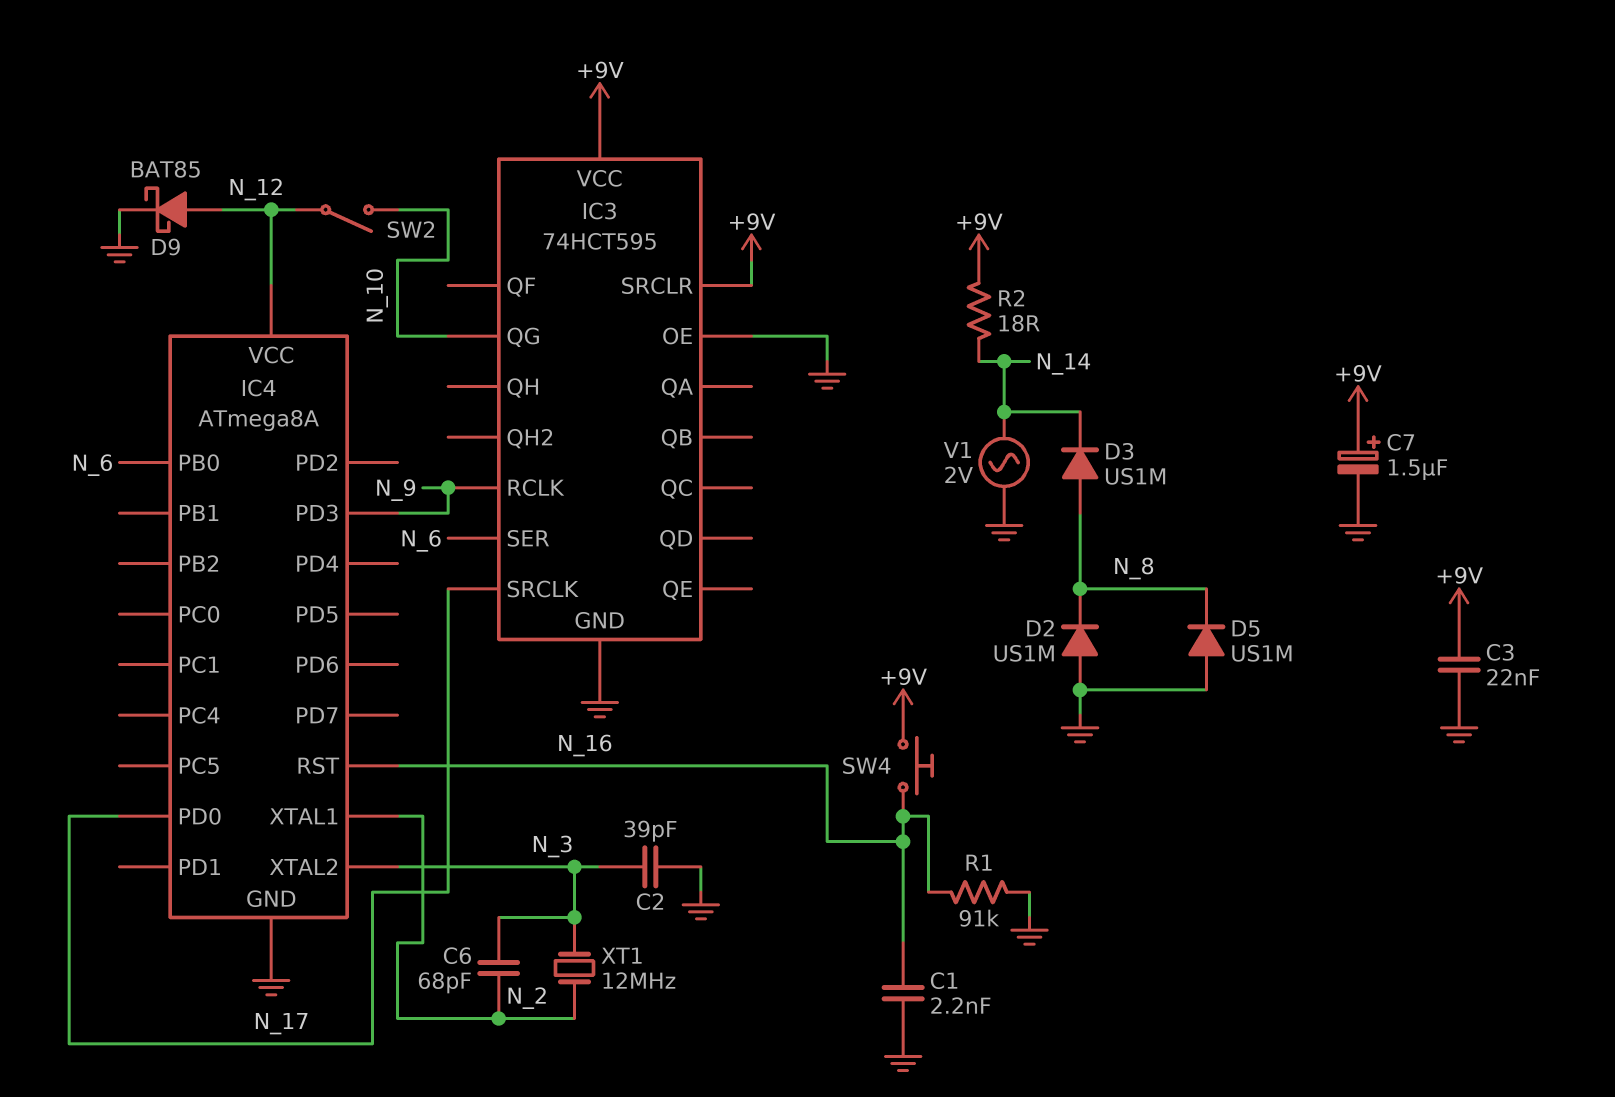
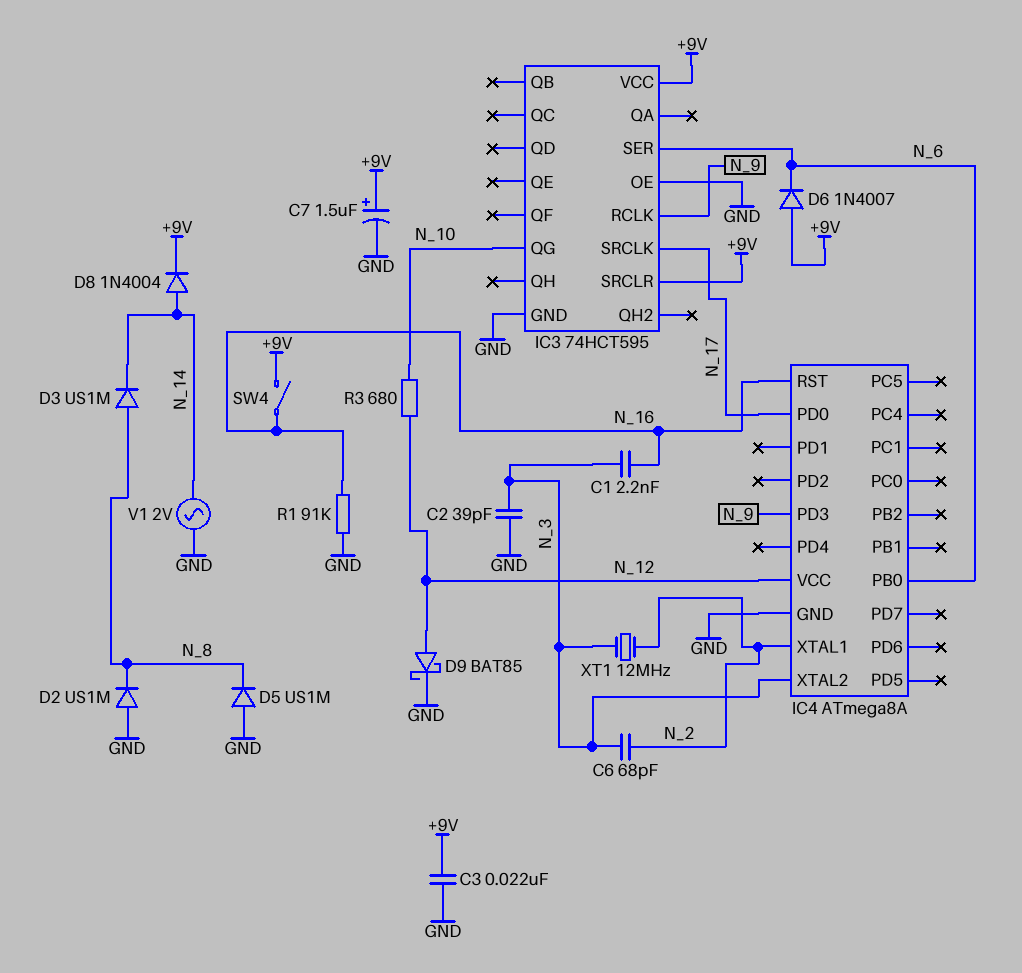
C1: 2.2nF (GND, N_16) -> 2.2nF (N_3, N_16)
D6: none -> diode 1N4007 (A +9V, K N_6)
D8: none -> diode 1N4004 (A N_14, K +9V)
R2: 18 (+9V, N_14) -> none
R3: none -> 680 (N_10, N_12)
SW2: switch (N_10, N_12) -> none
SW4: button (+9V, N_16) -> switch (+9V, N_16)

